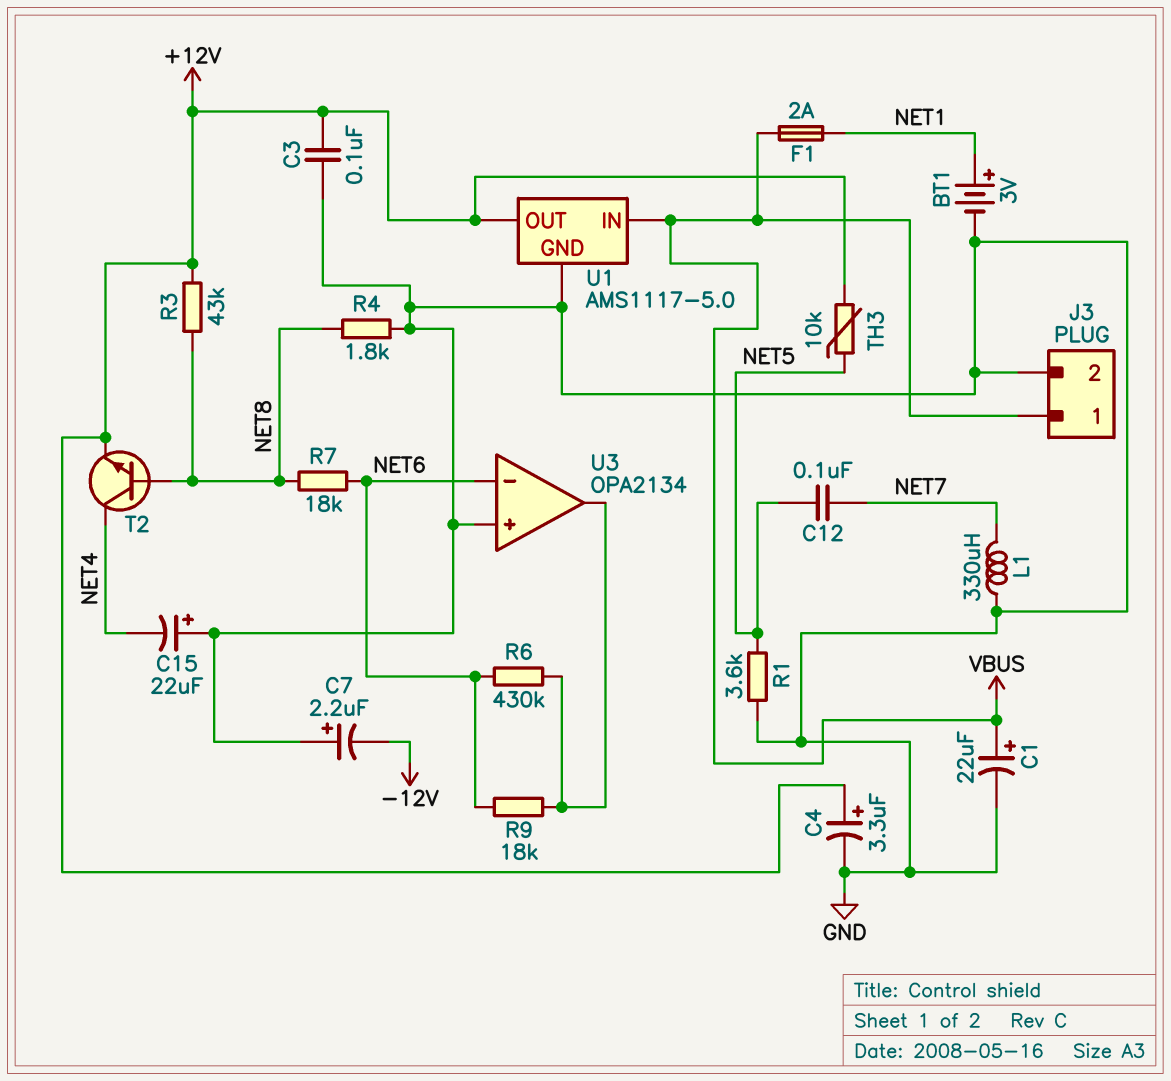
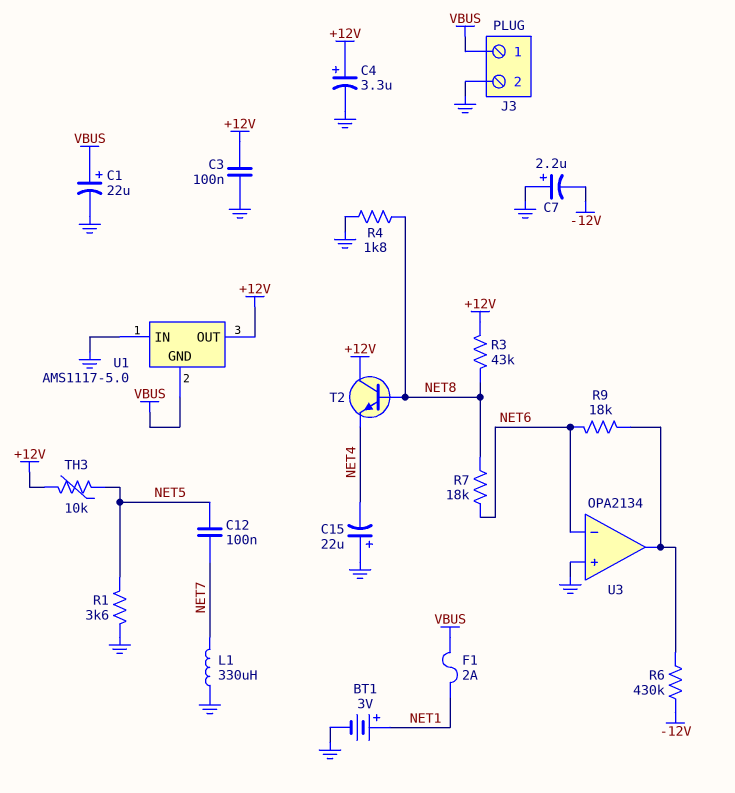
R6: 430k (NET6, U3/out) -> 430k (-12V, U3/out)
T2: NPN (B NET8, C NET4, E +12V) -> NPN (B NET8, C +12V, E NET4)
U1 pin GND: GND -> VBUS
U1 pin IN: VBUS -> GND

